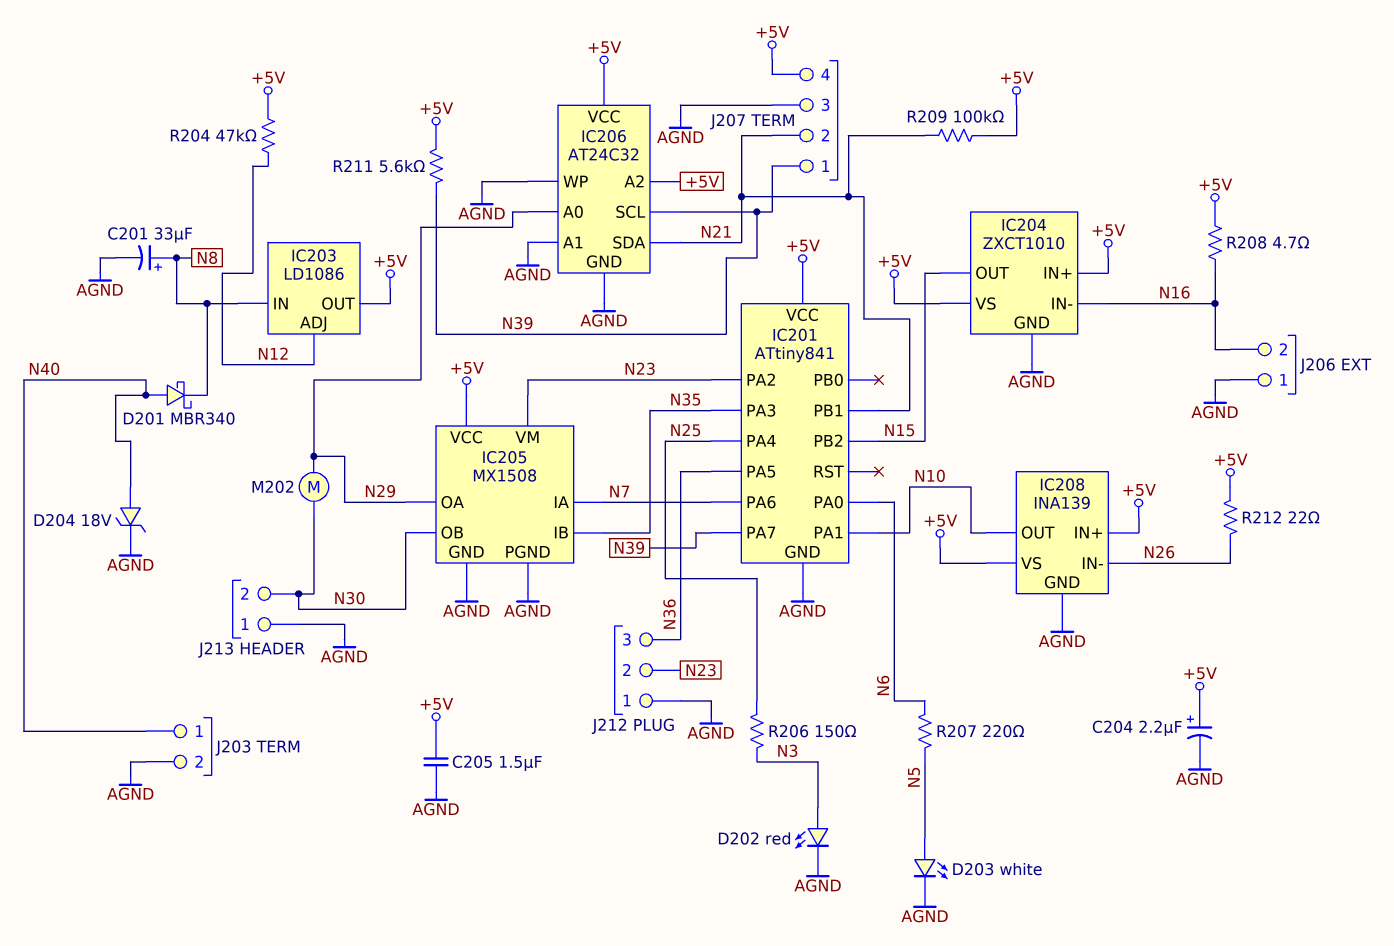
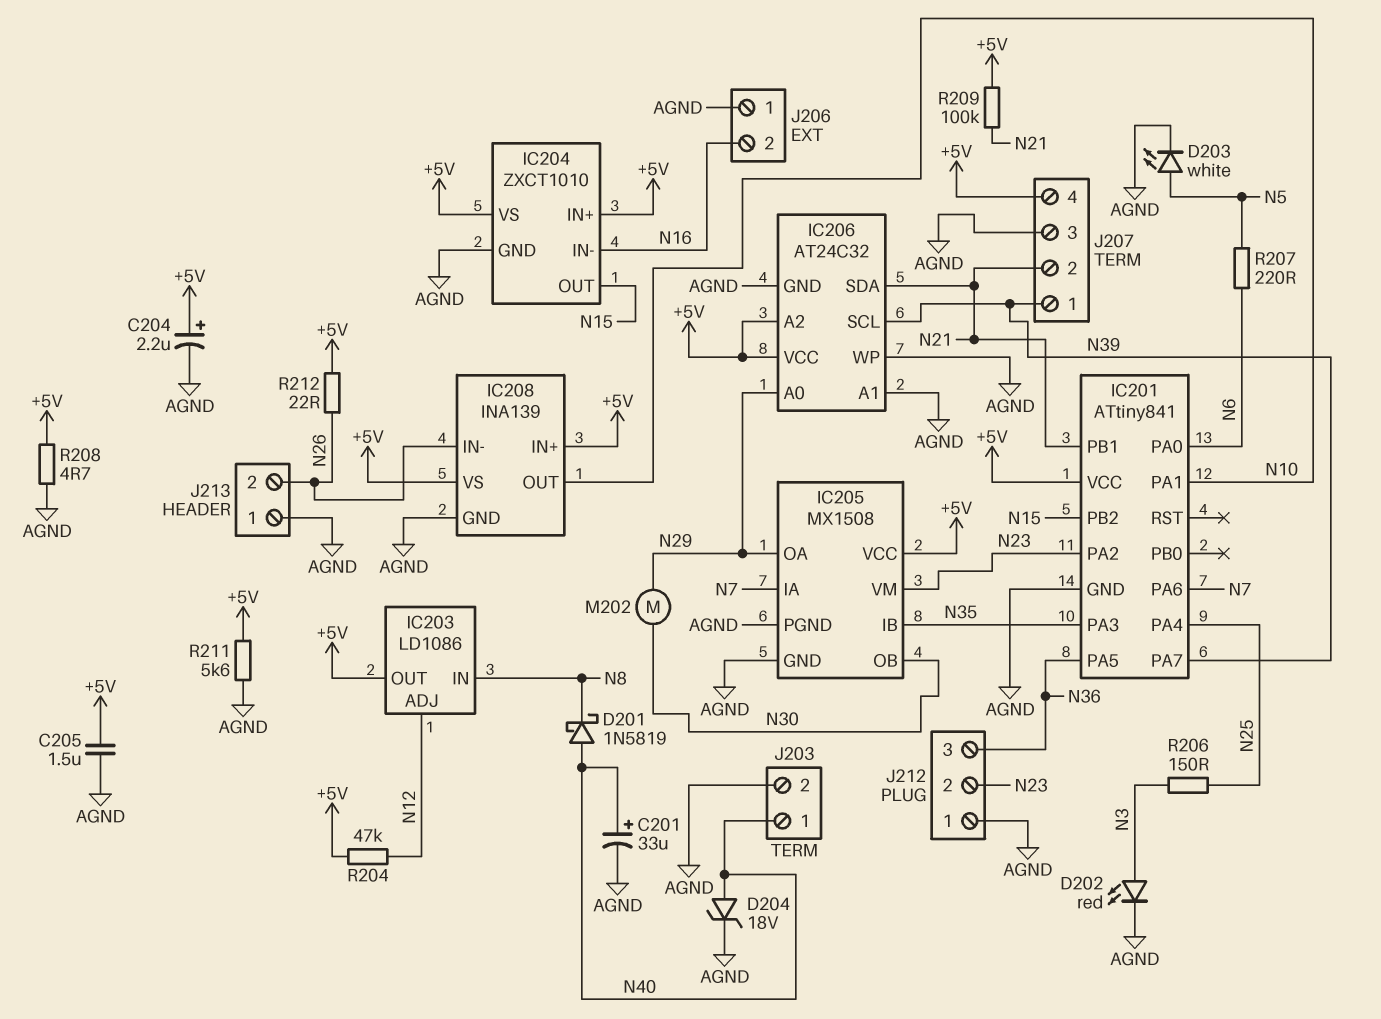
C201: 33uF (plus N8, minus AGND) -> 33uF (plus N40, minus AGND)
D201: schottky MBR340 (A N40, K N8) -> schottky 1N5819 (A N40, K N8)
J213 pin 2: N30 -> N26
R208: 4.7 (+5V, N16) -> 4.7 (+5V, AGND)
R211: 5.6k (+5V, N39) -> 5.6k (+5V, AGND)

